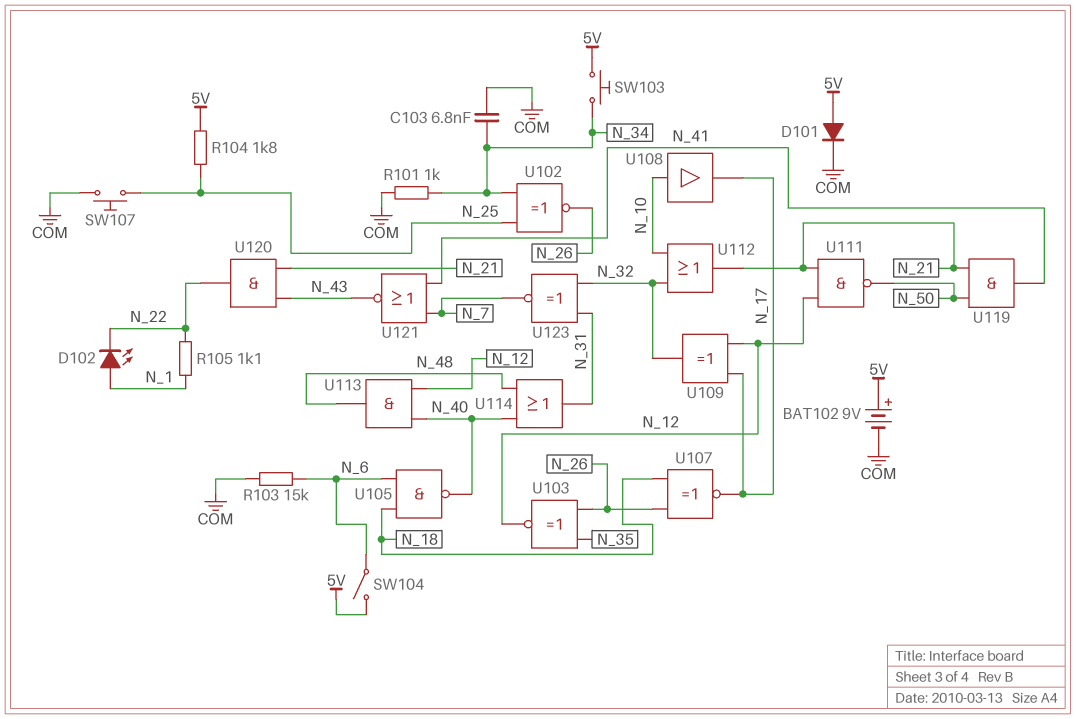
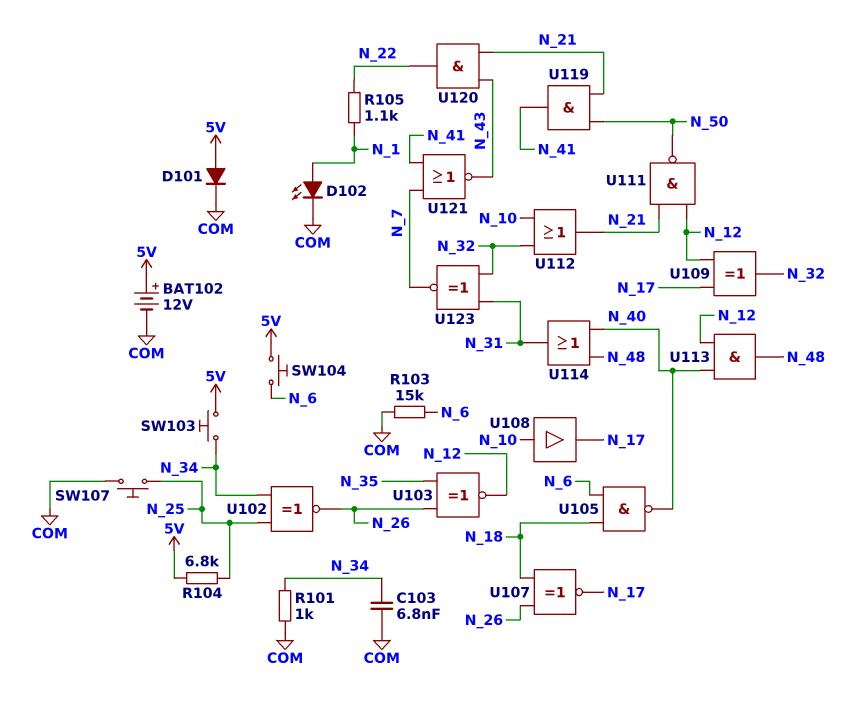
BAT102: 9V (plus 5V, minus COM) -> 12V (plus 5V, minus COM)
D102: LED (A N_1, K N_22) -> LED (A N_1, K COM)
R104: 1.8k (5V, N_25) -> 6.8k (5V, N_25)
SW104: switch (5V, N_6) -> button (5V, N_6)

